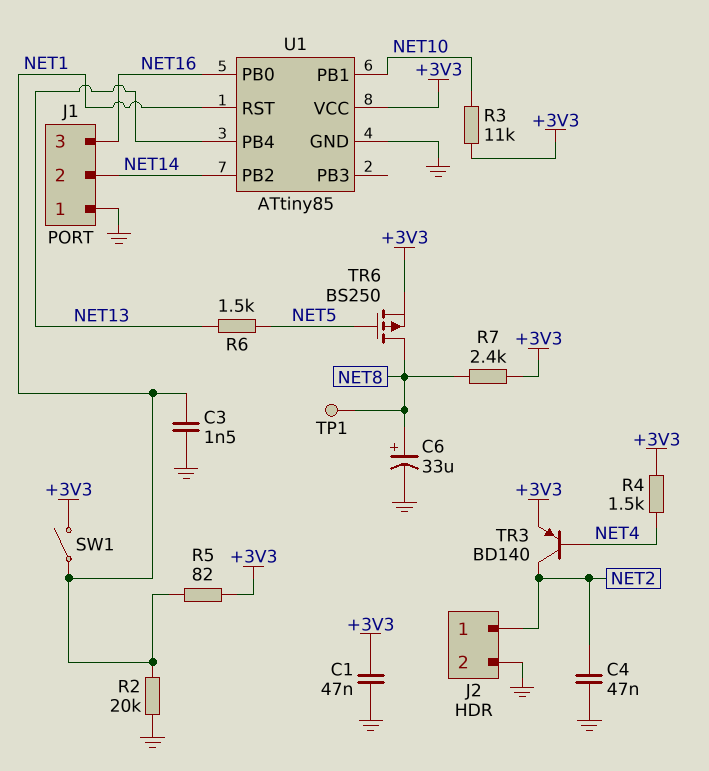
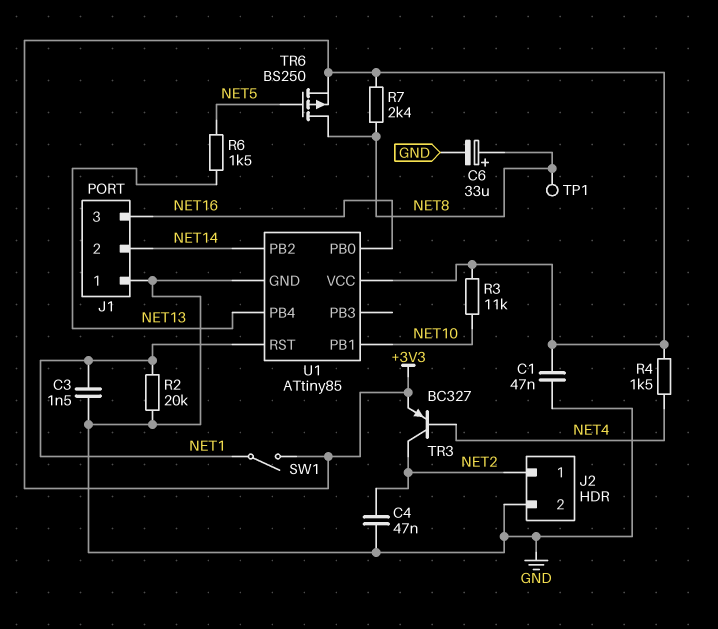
R5: 82 (+3V3, NET1) -> none
TR3: PNP BD140 (B NET4, C NET2, E +3V3) -> PNP BC327 (B NET4, C NET2, E +3V3)

